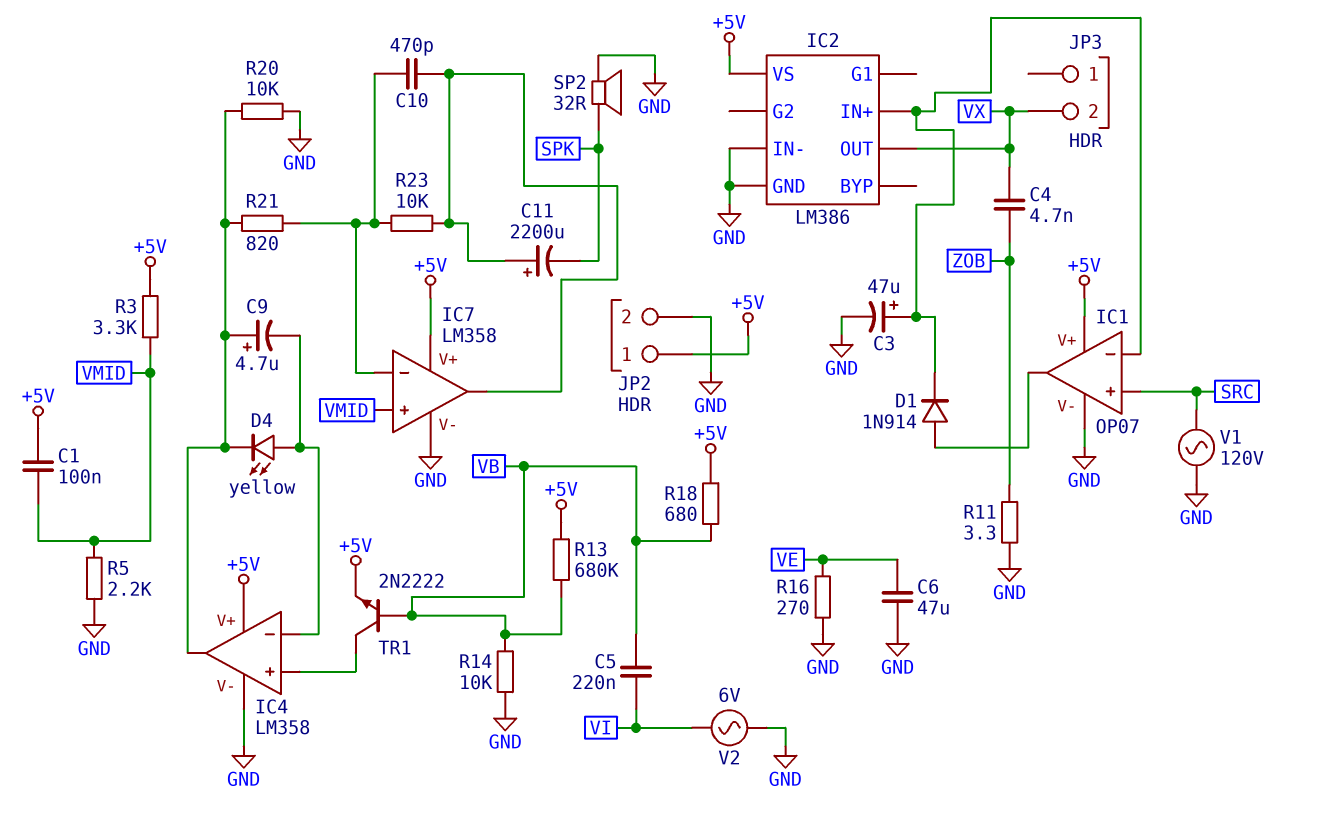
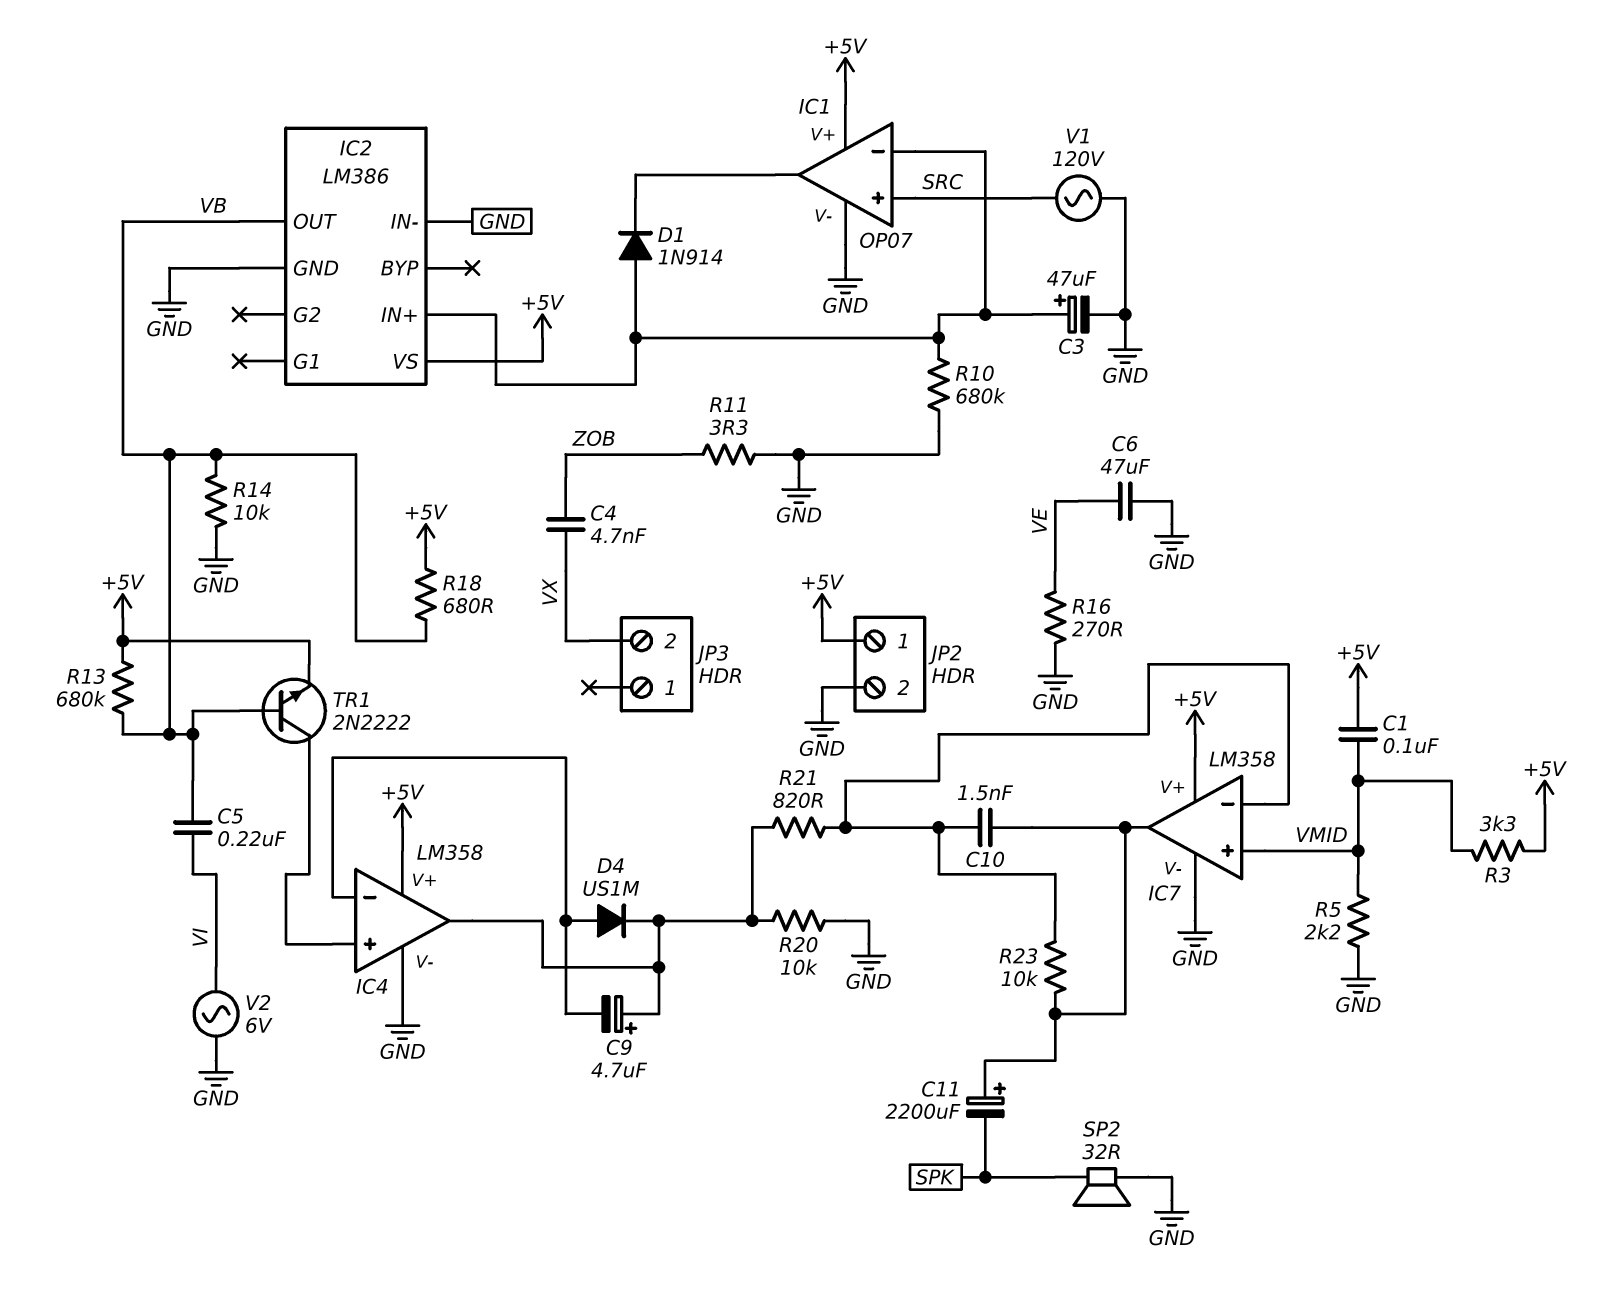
C10: 470pF (IC7/in-, IC7/out) -> 1.5nF (IC7/in-, IC7/out)
D1: diode 1N914 (A IC1/out, K IC1/in-) -> diode 1N914 (A IC1/in-, K IC1/out)
D4: LED yellow (A IC4/in-, K IC4/out) -> diode US1M (A IC4/in-, K IC4/out)
IC2 pin OUT: VX -> VB
R10: none -> 680k (GND, IC1/in-)

